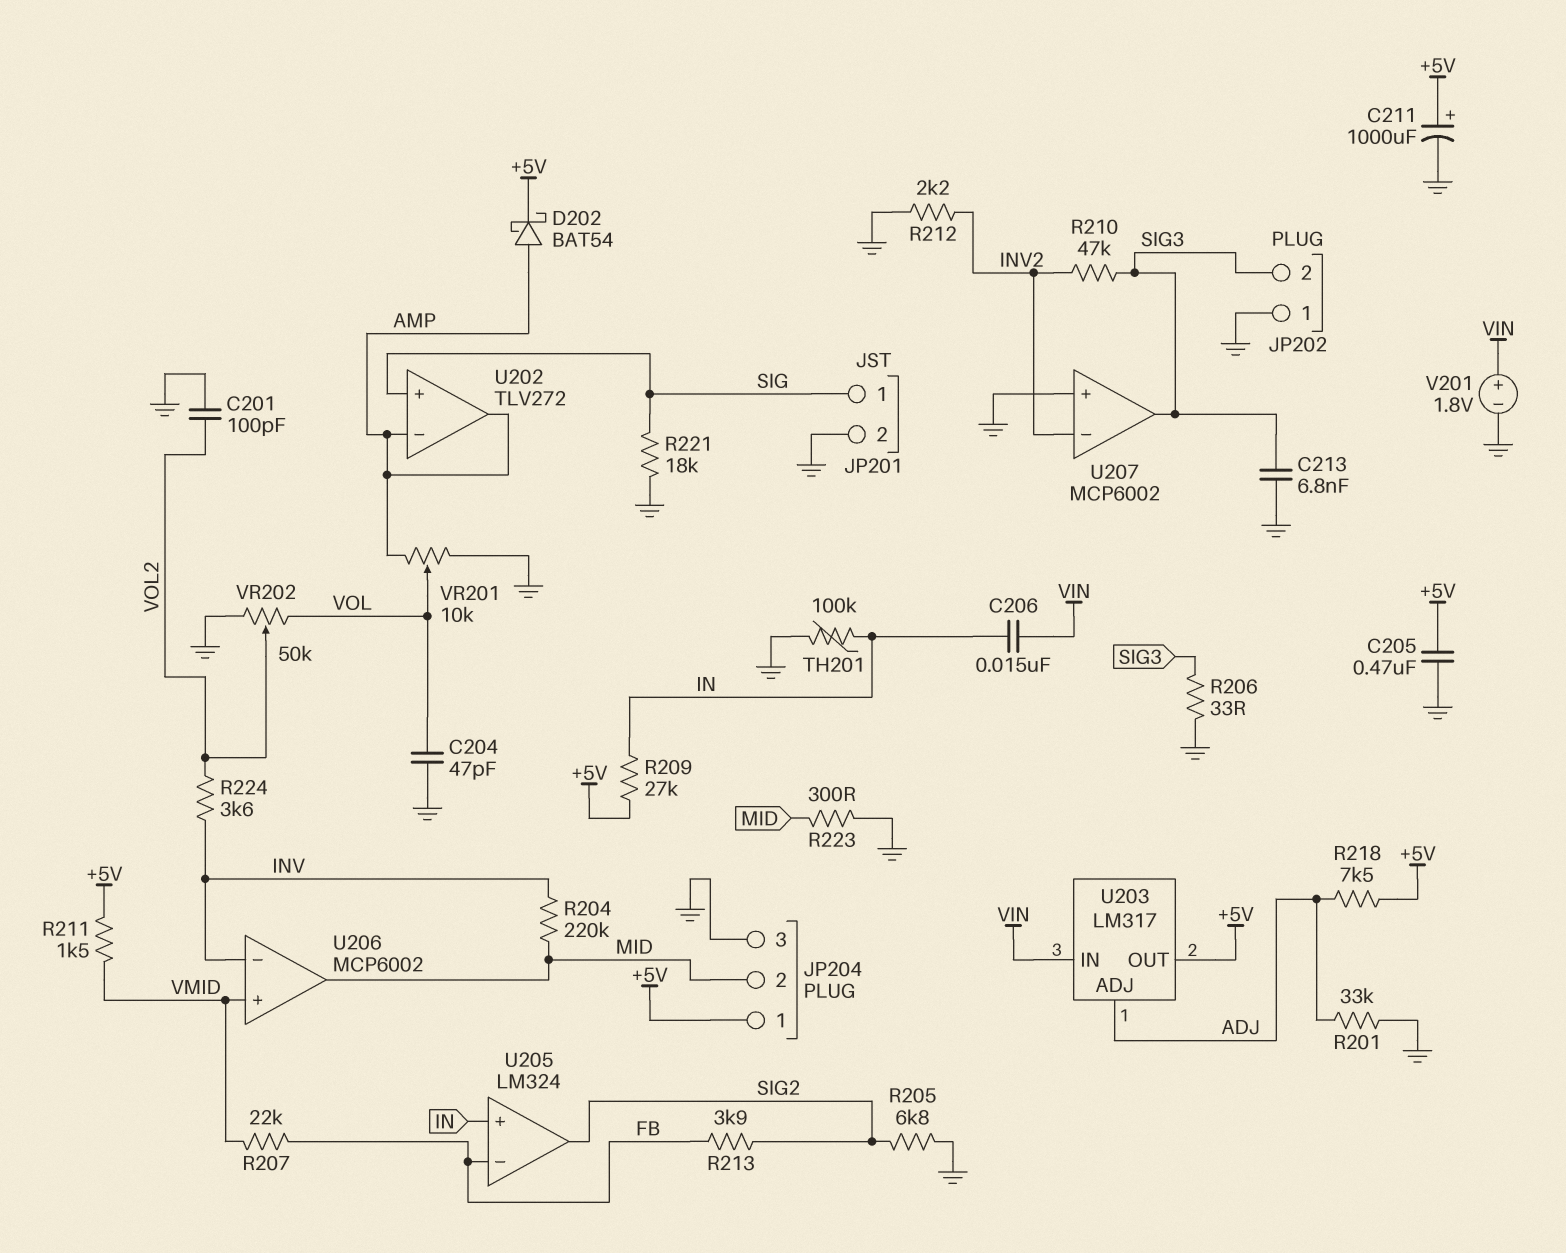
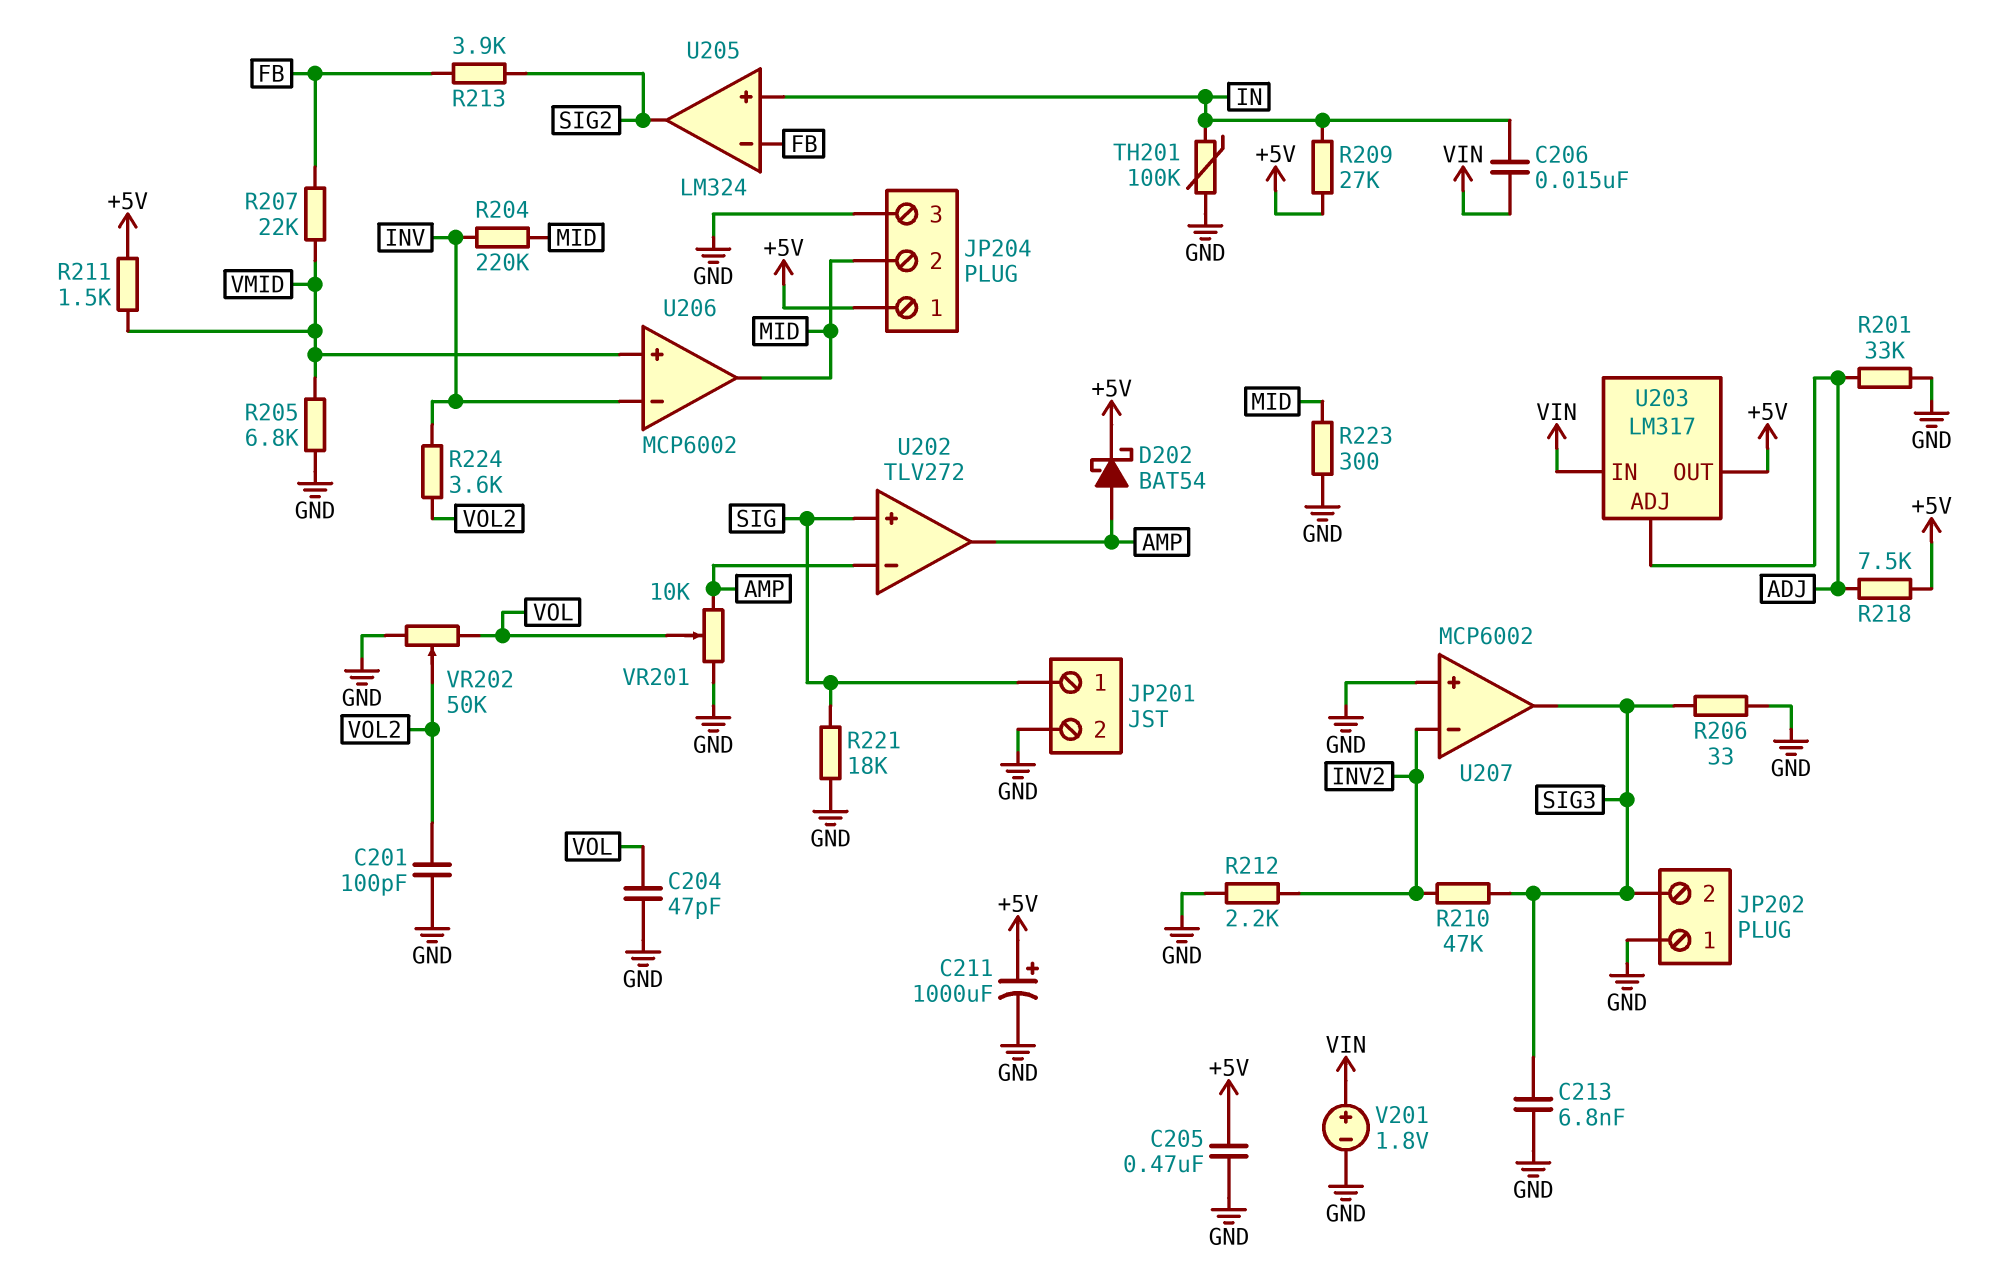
R205: 6.8k (GND, SIG2) -> 6.8k (GND, VMID)

